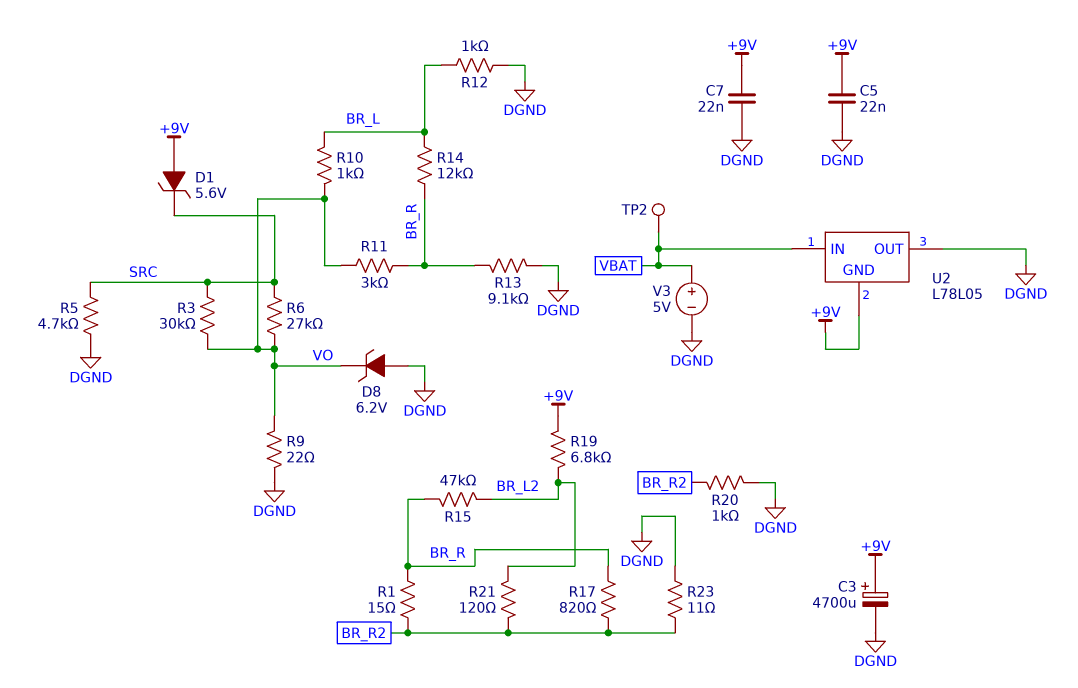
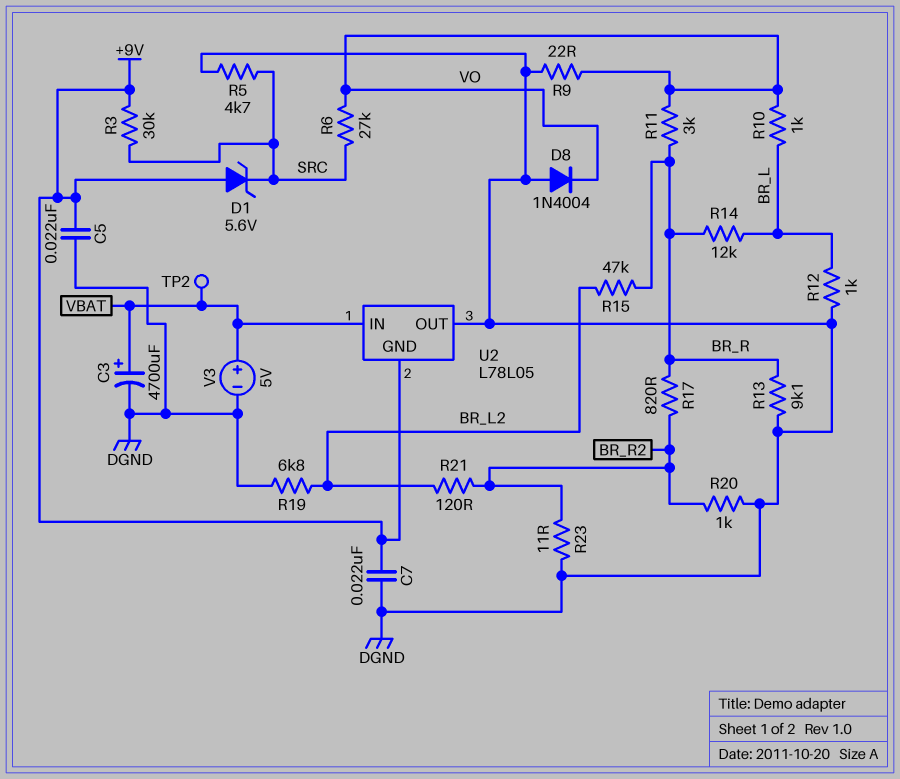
C3: 4700uF (plus +9V, minus DGND) -> 4700uF (plus VBAT, minus DGND)
D8: zener 6.2V (A DGND, K VO) -> diode 1N4004 (A DGND, K VO)
R1: 15 (BR_R, BR_R2) -> none
R3: 30k (SRC, VO) -> 30k (+9V, SRC)
R19: 6.8k (+9V, BR_L2) -> 6.8k (BR_L2, DGND)

